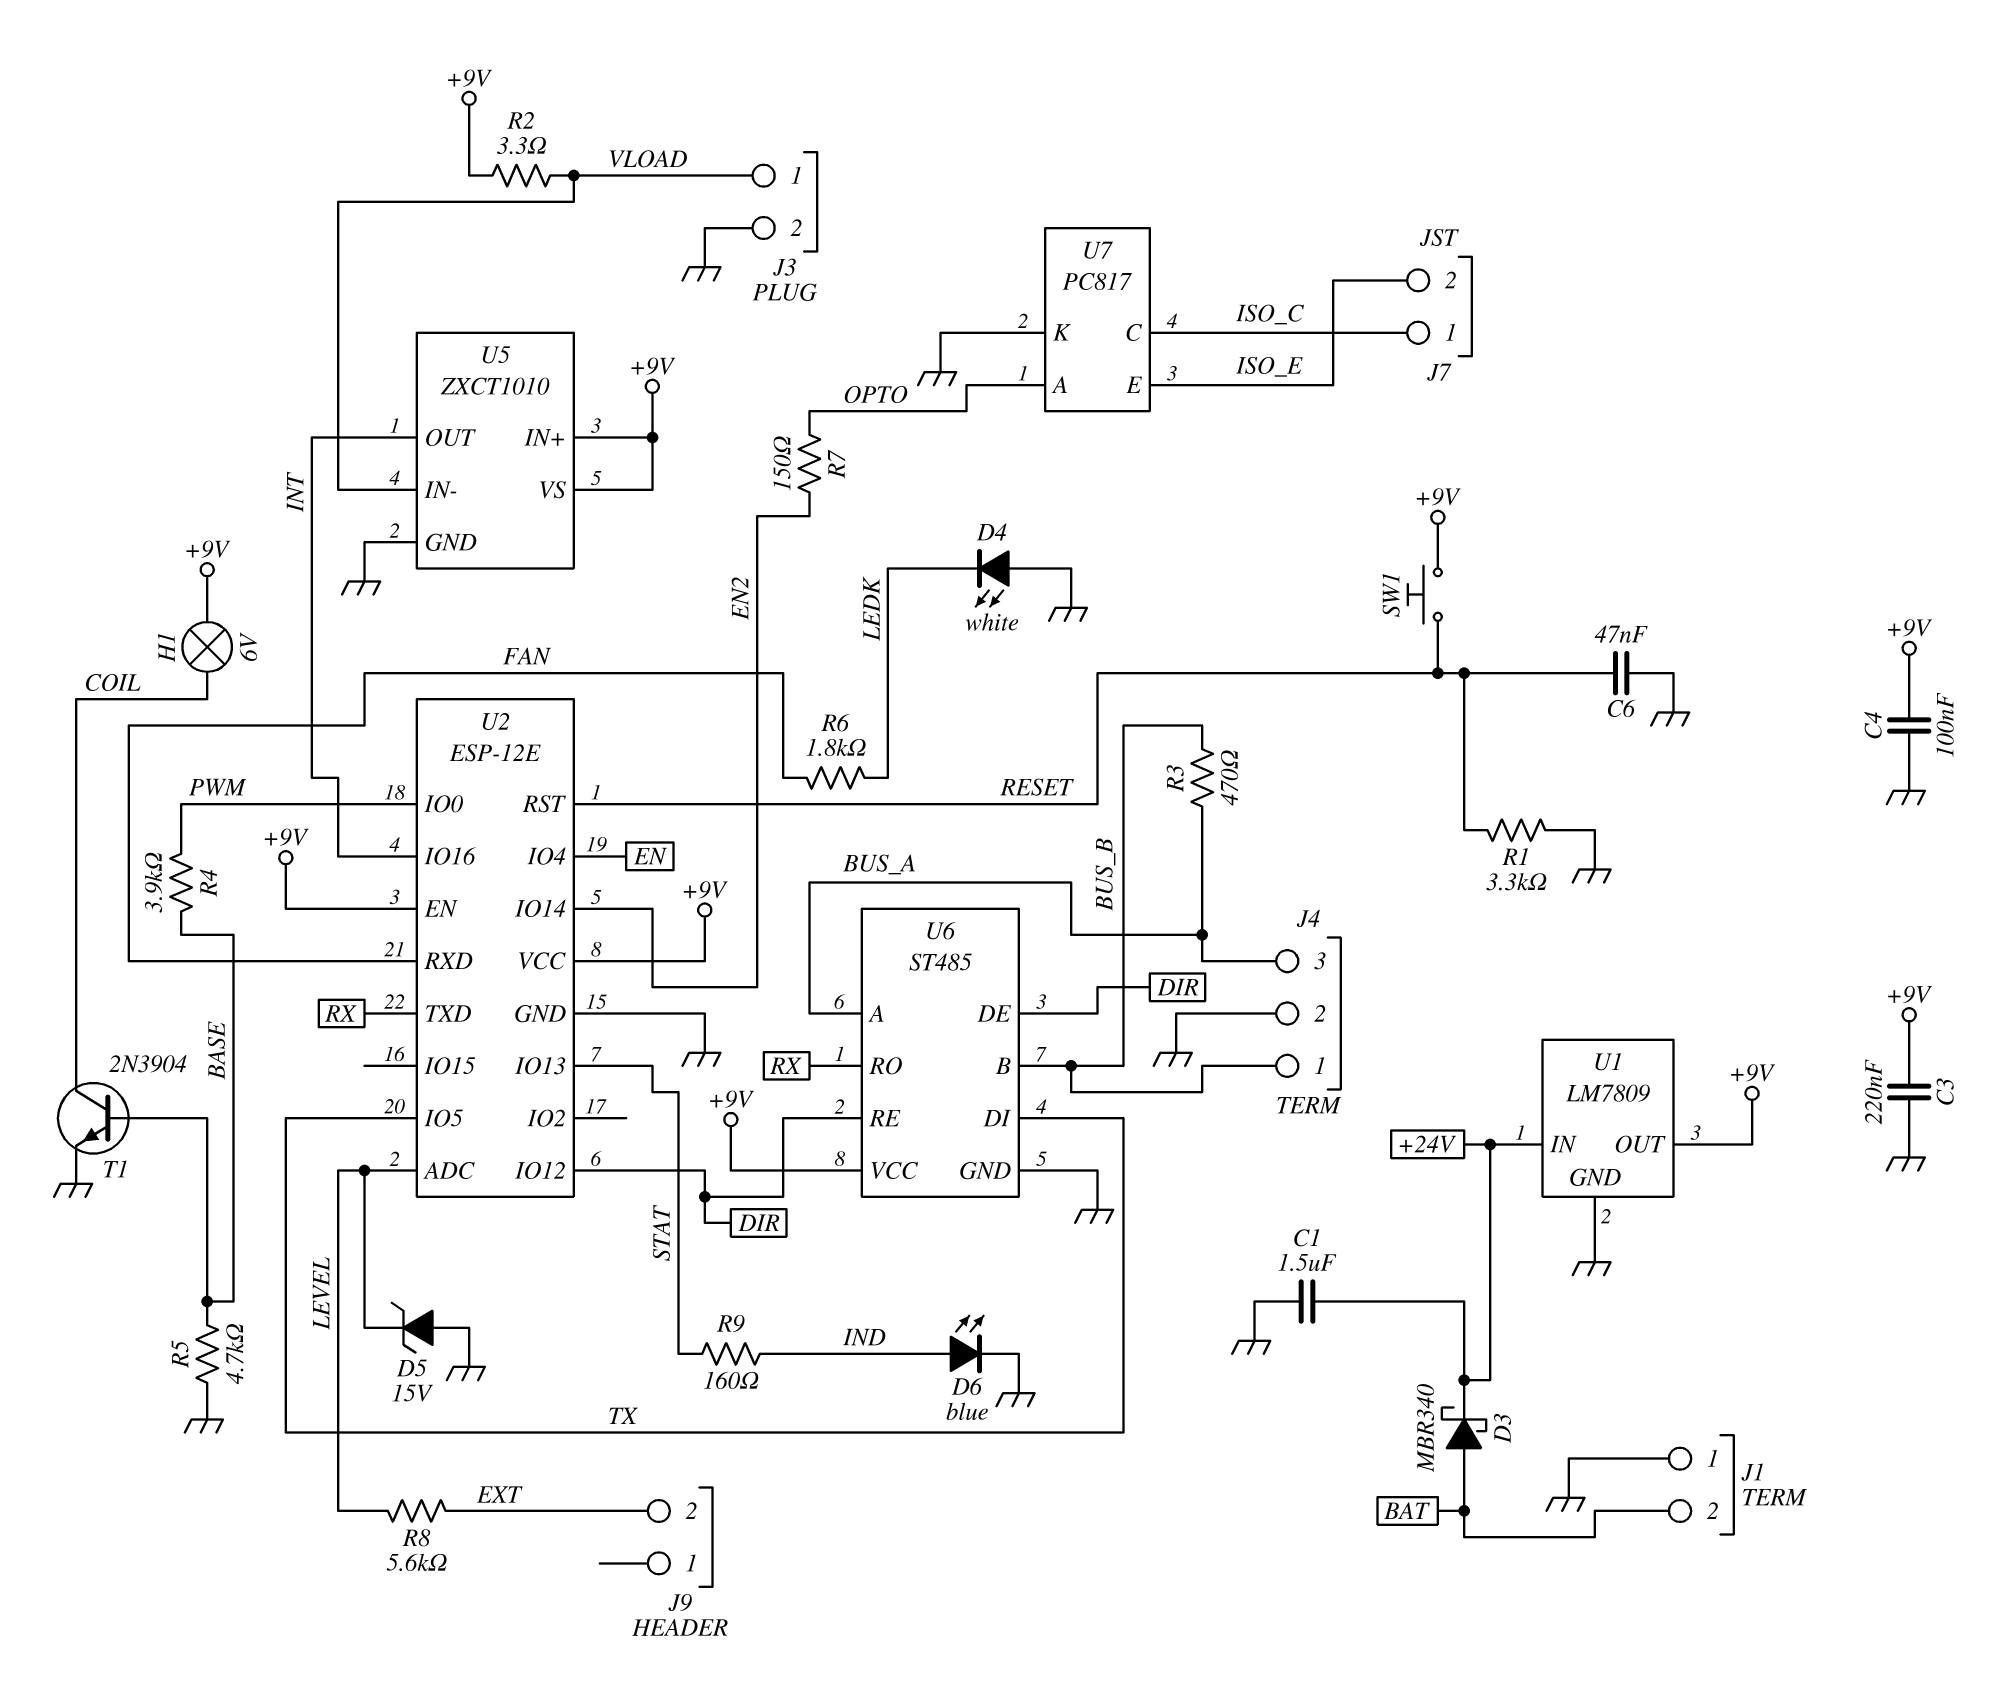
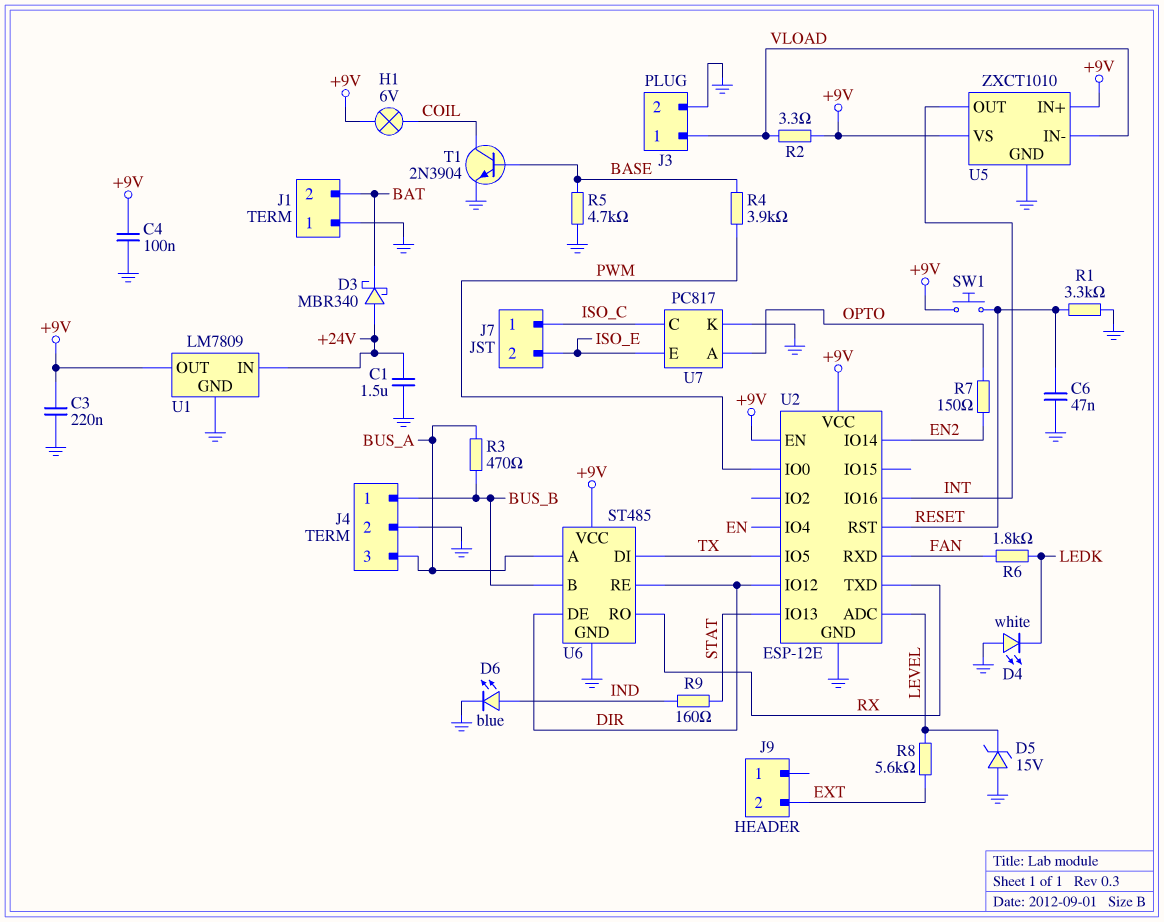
D3: schottky MBR340 (A BAT, K +24V) -> schottky MBR340 (A +24V, K BAT)

